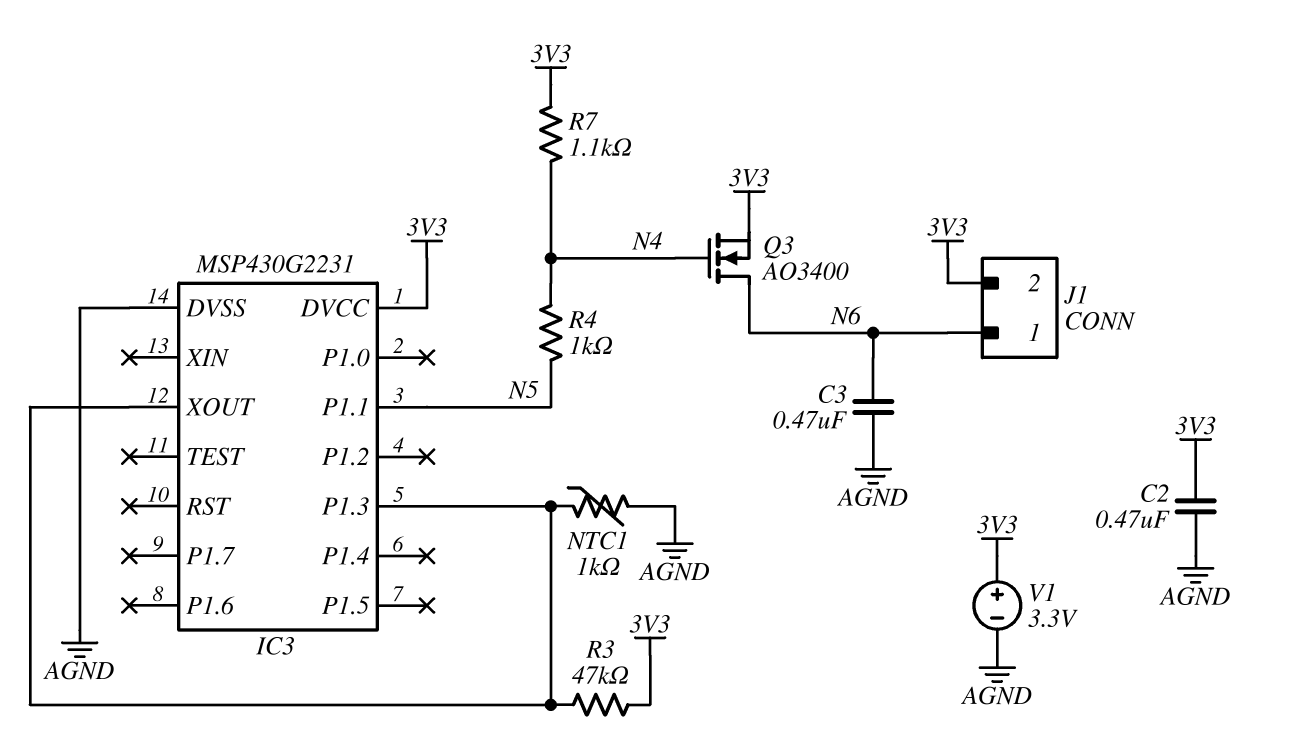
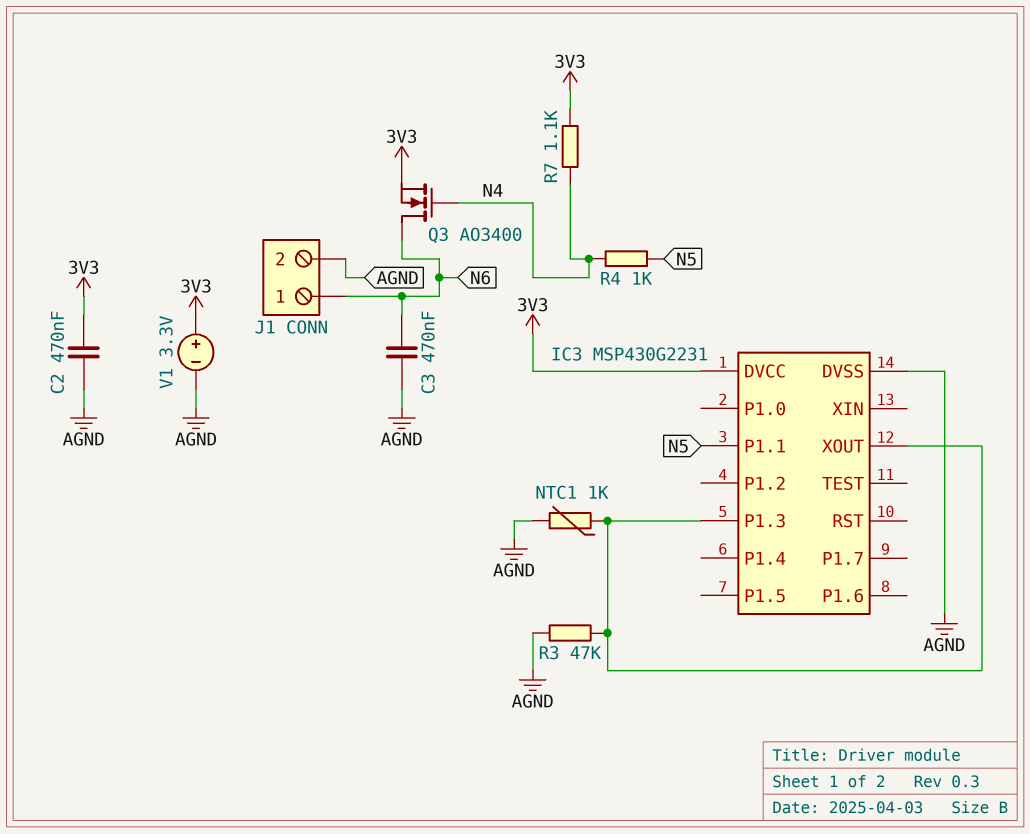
J1 pin 2: 3V3 -> AGND
R3: 47k (3V3, IC3/P1.3) -> 47k (AGND, IC3/P1.3)

